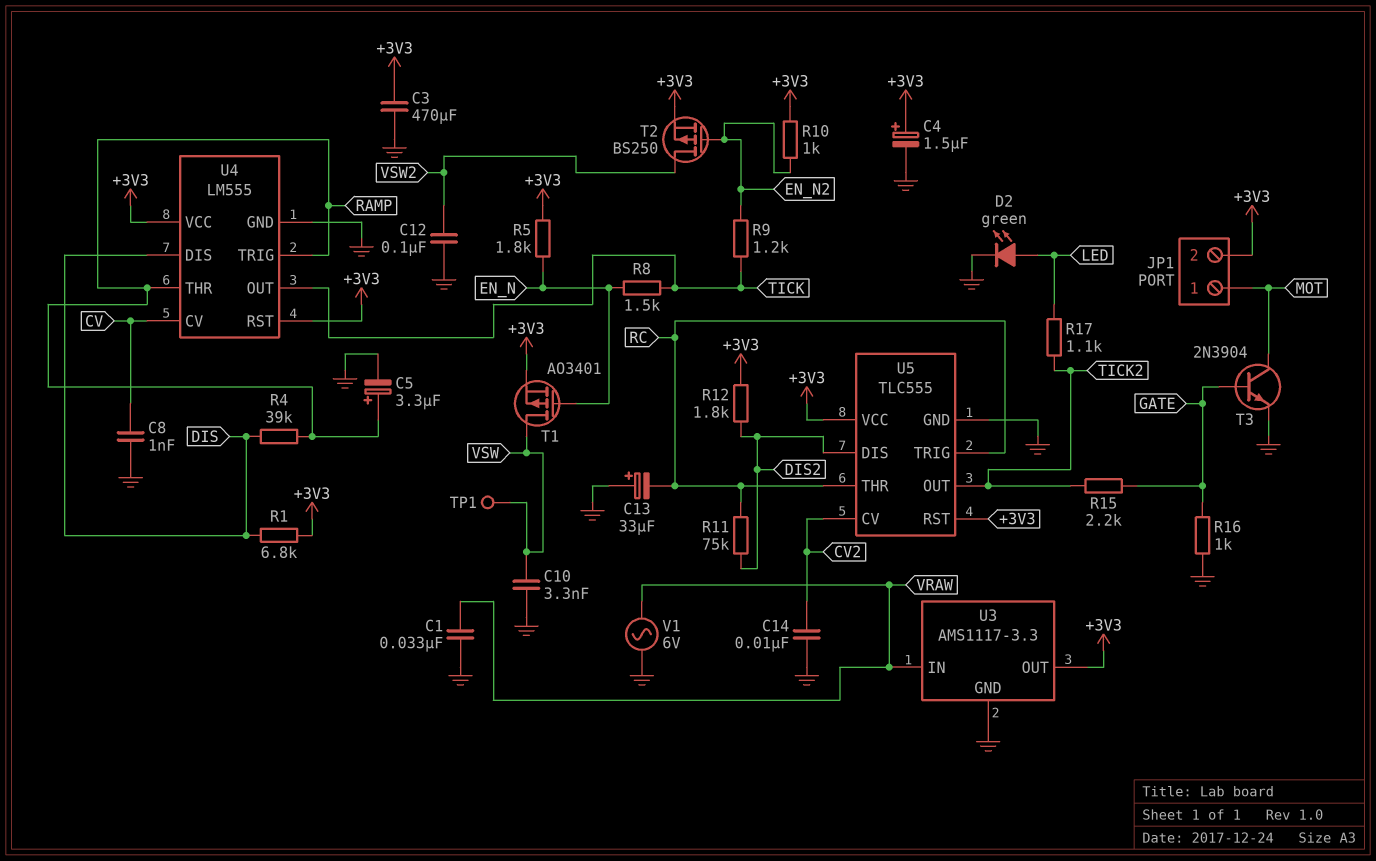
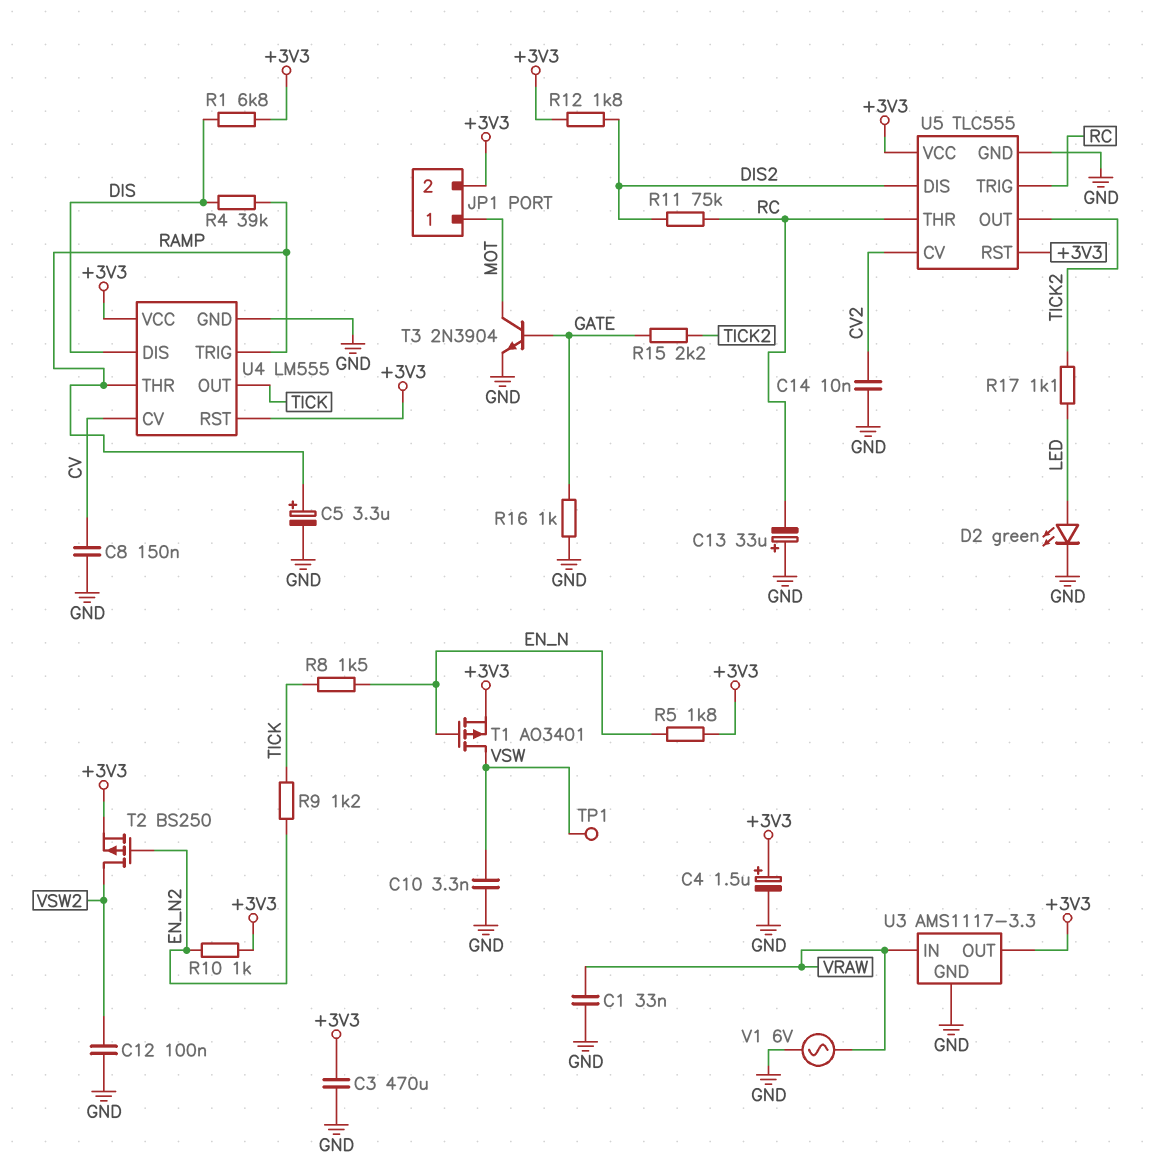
C8: 1nF (CV, GND) -> 150nF (CV, GND)

